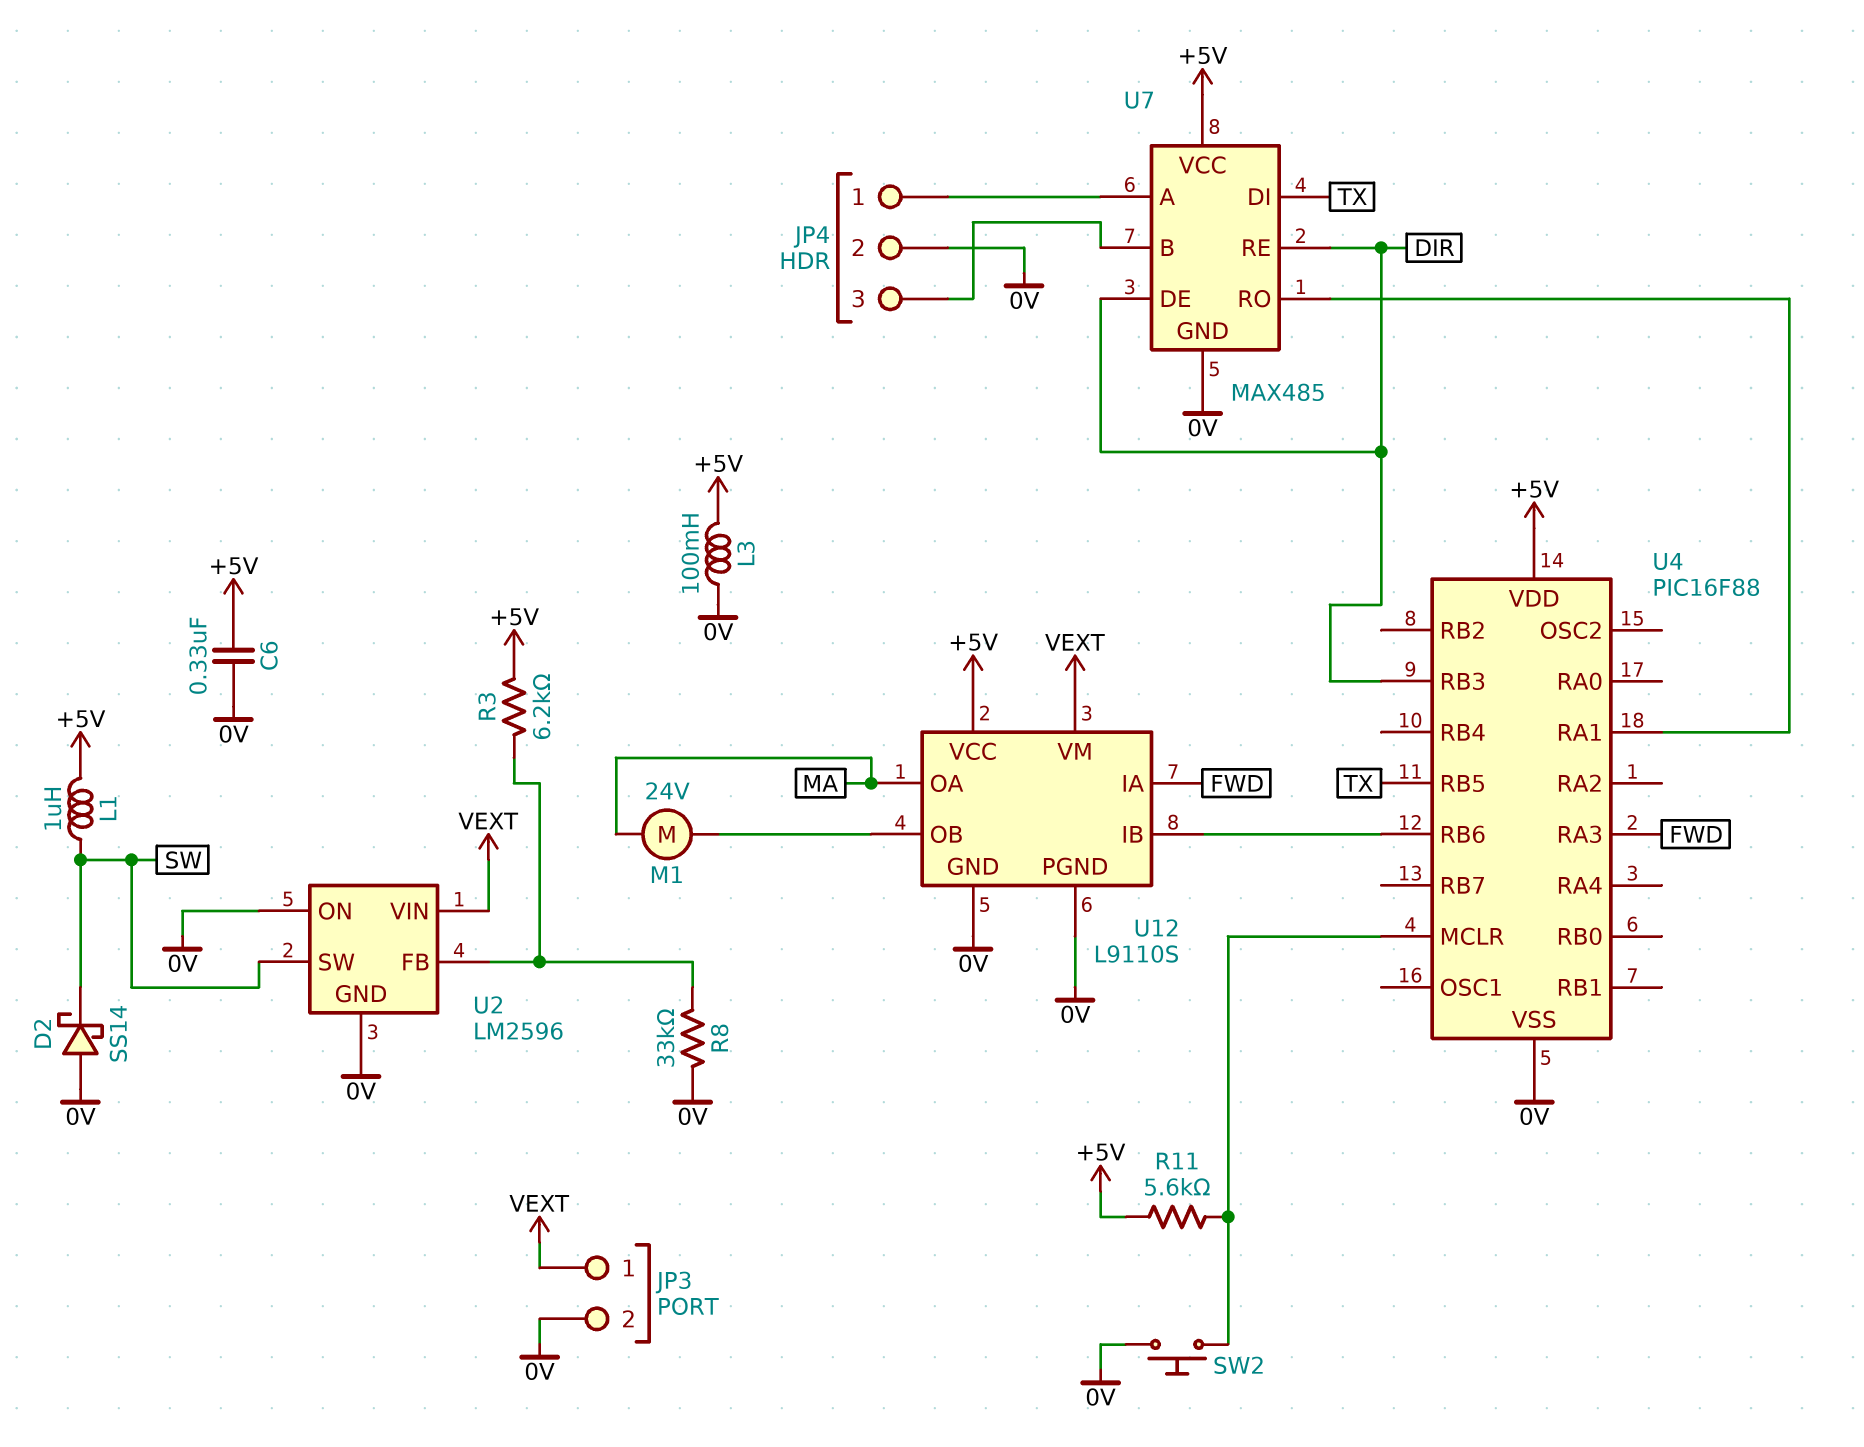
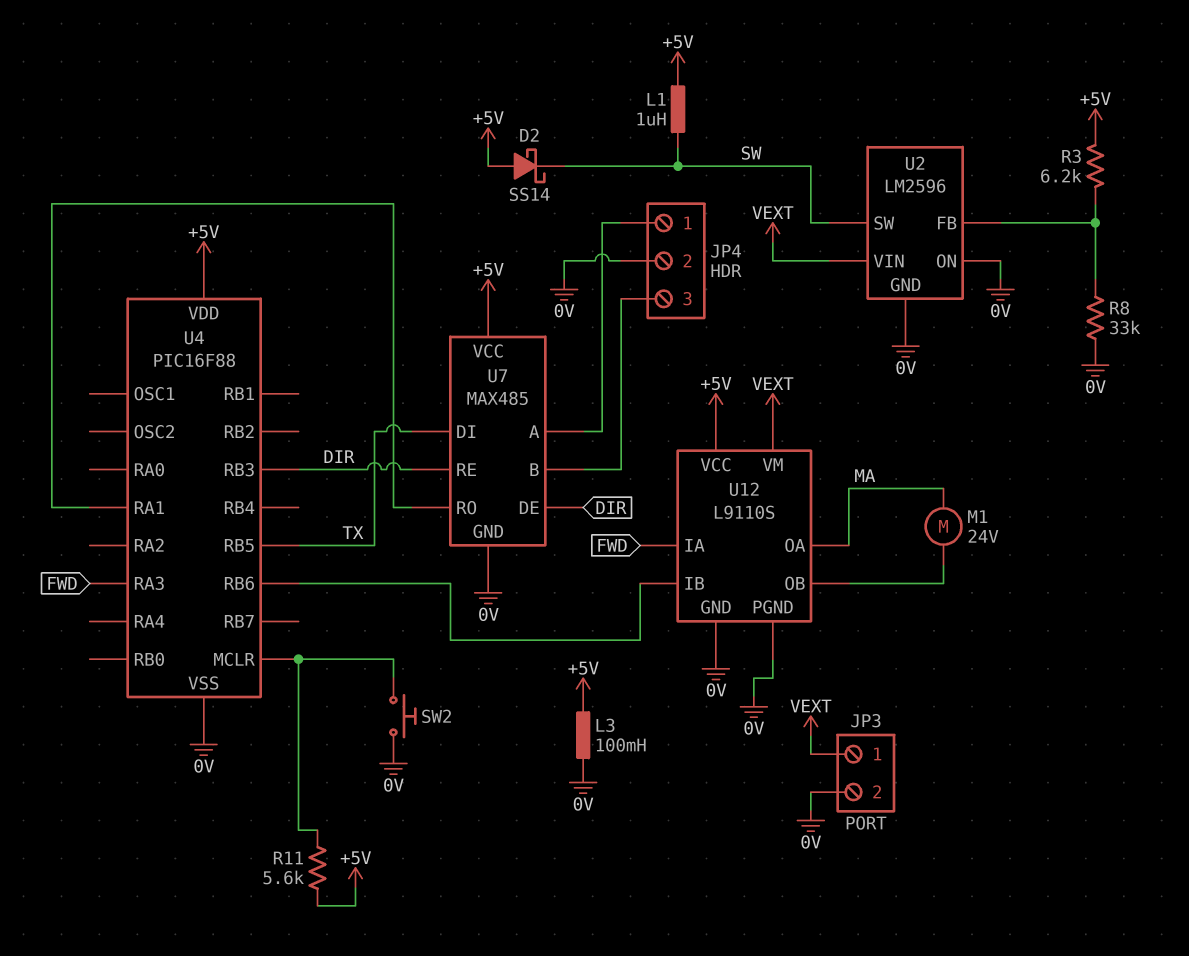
C6: 330nF (+5V, 0V) -> none
D2: schottky SS14 (A 0V, K SW) -> schottky SS14 (A +5V, K SW)

